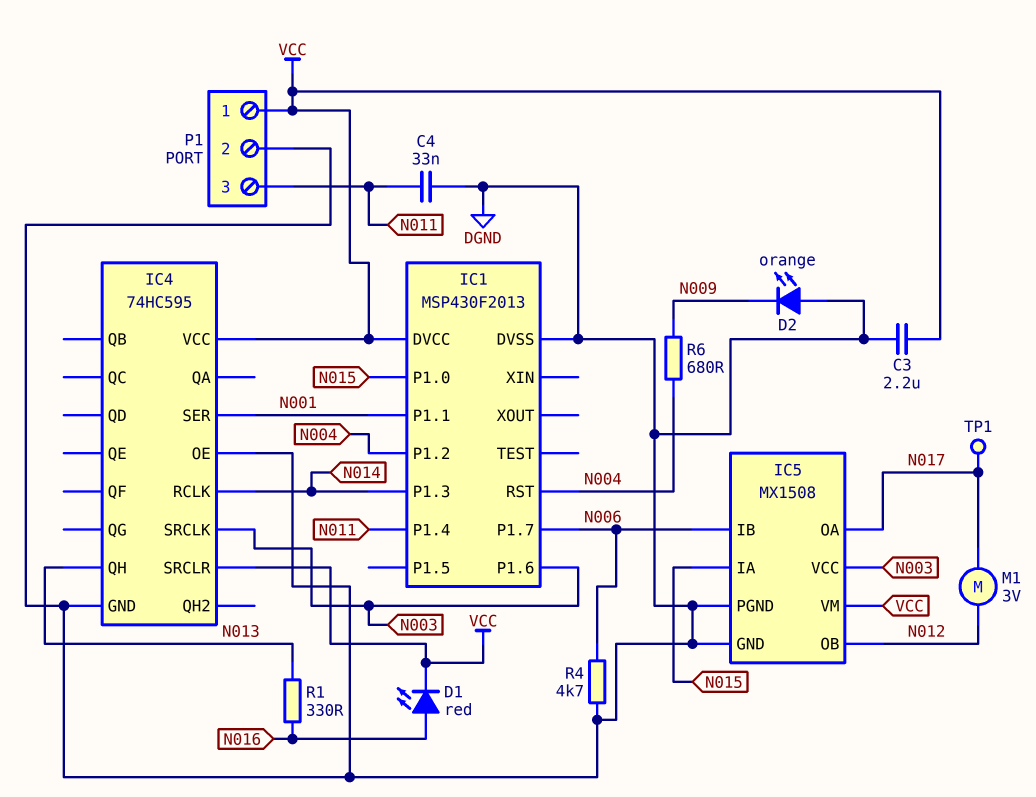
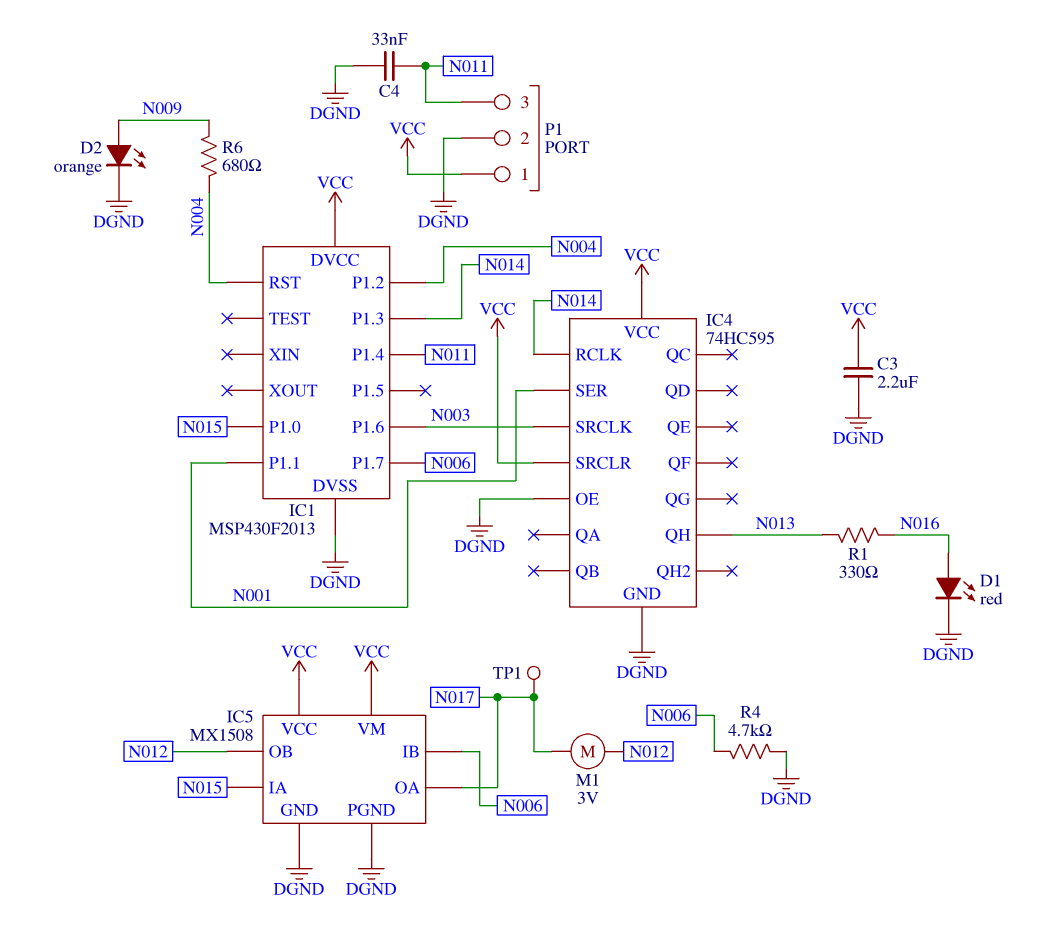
D1: LED red (A N016, K VCC) -> LED red (A N016, K DGND)
D2: LED orange (A DGND, K N009) -> LED orange (A N009, K DGND)
IC5 pin VCC: N003 -> VCC

